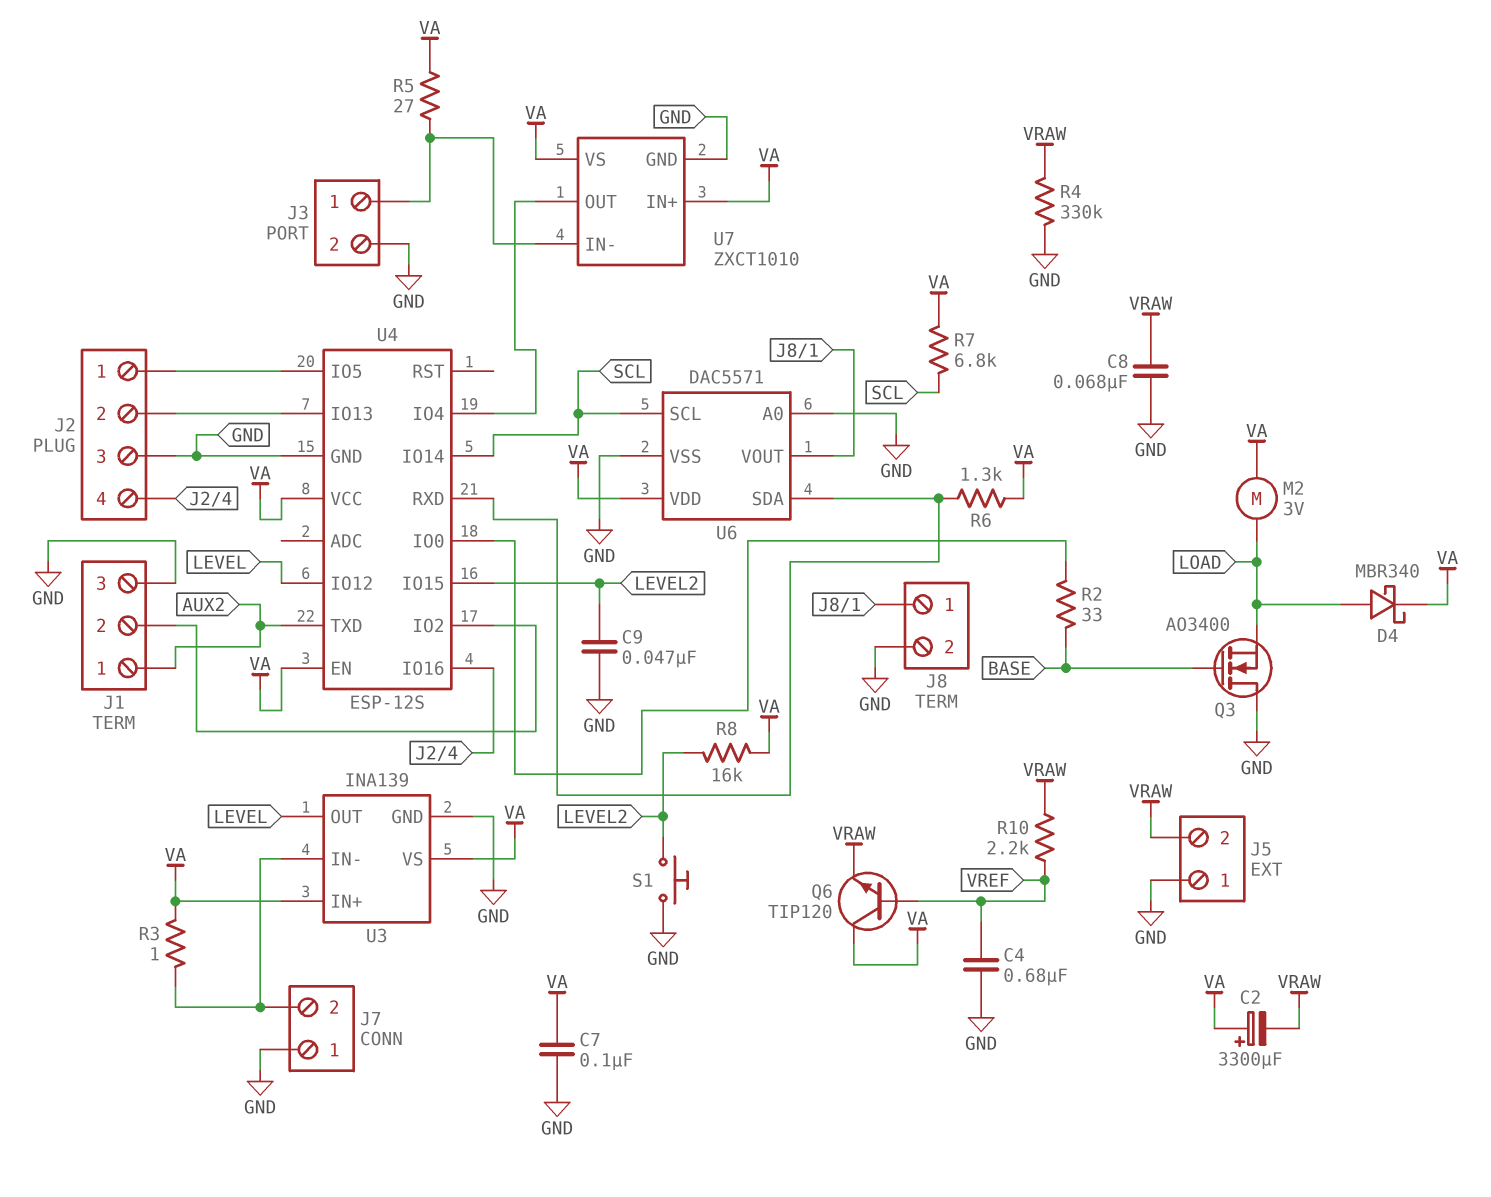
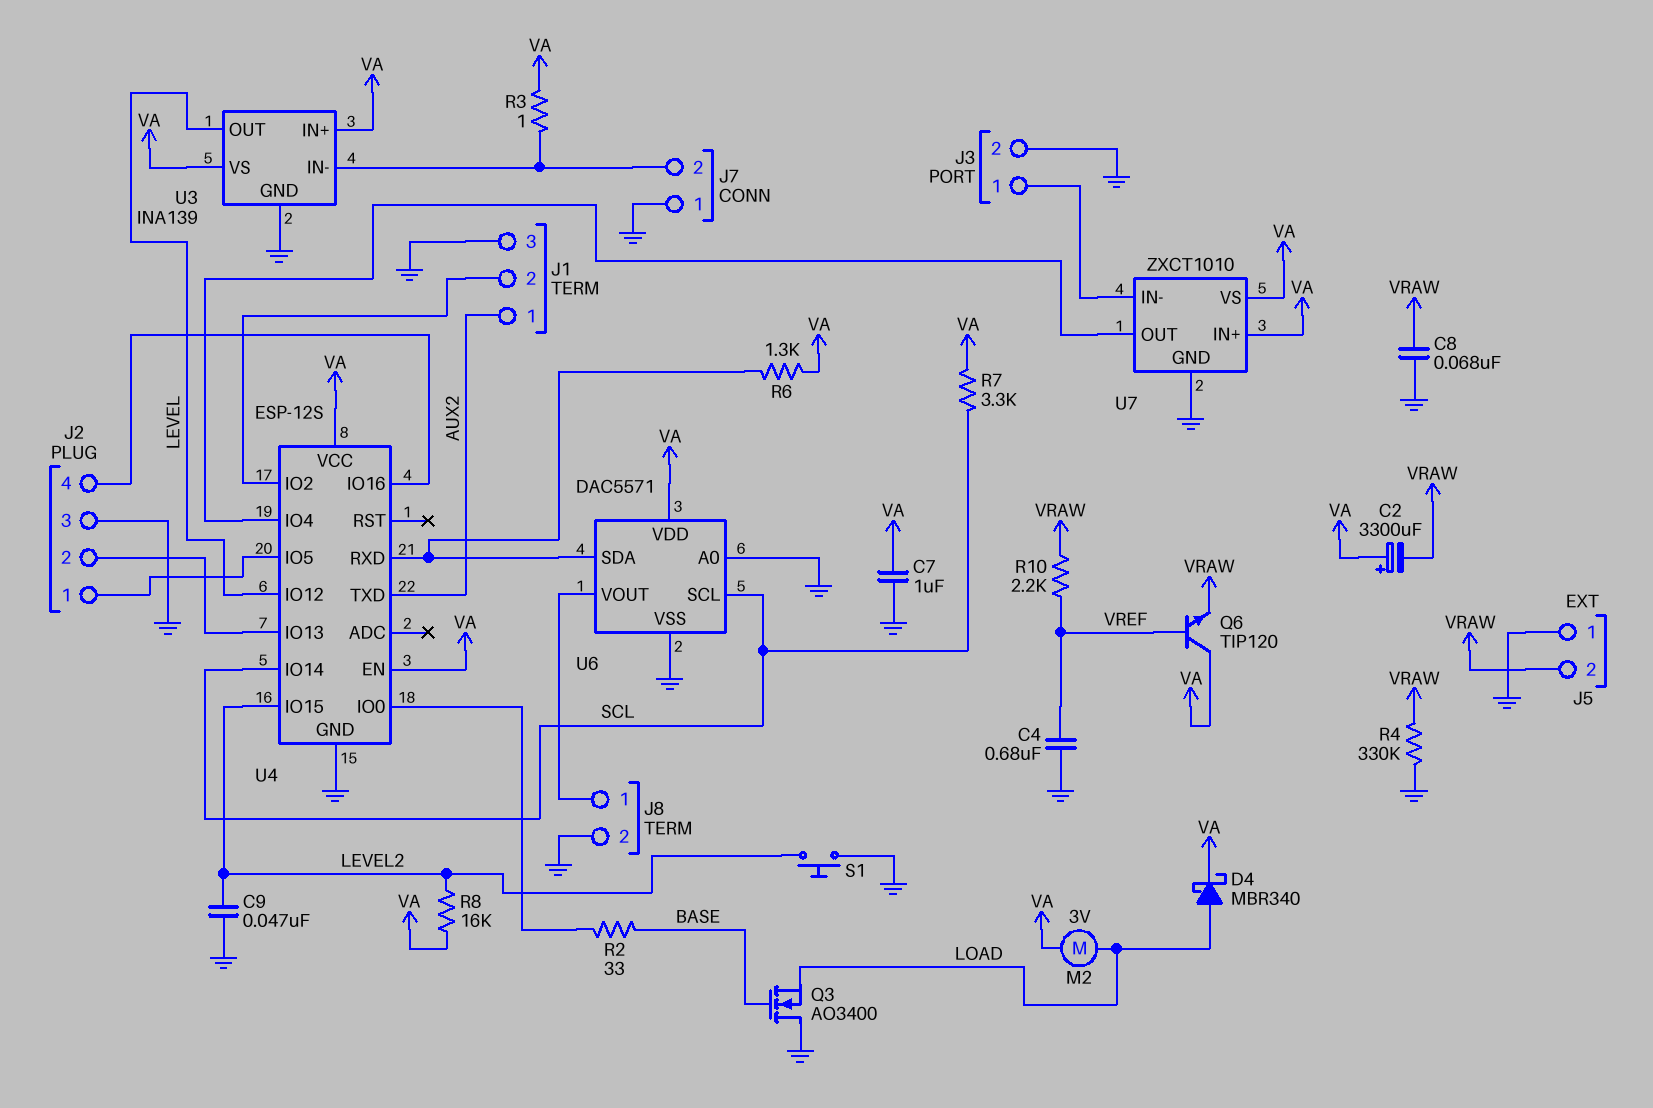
C7: 100nF (GND, VA) -> 1uF (GND, VA)
R5: 27 (J3/1, VA) -> none
R7: 6.8k (SCL, VA) -> 3.3k (SCL, VA)

